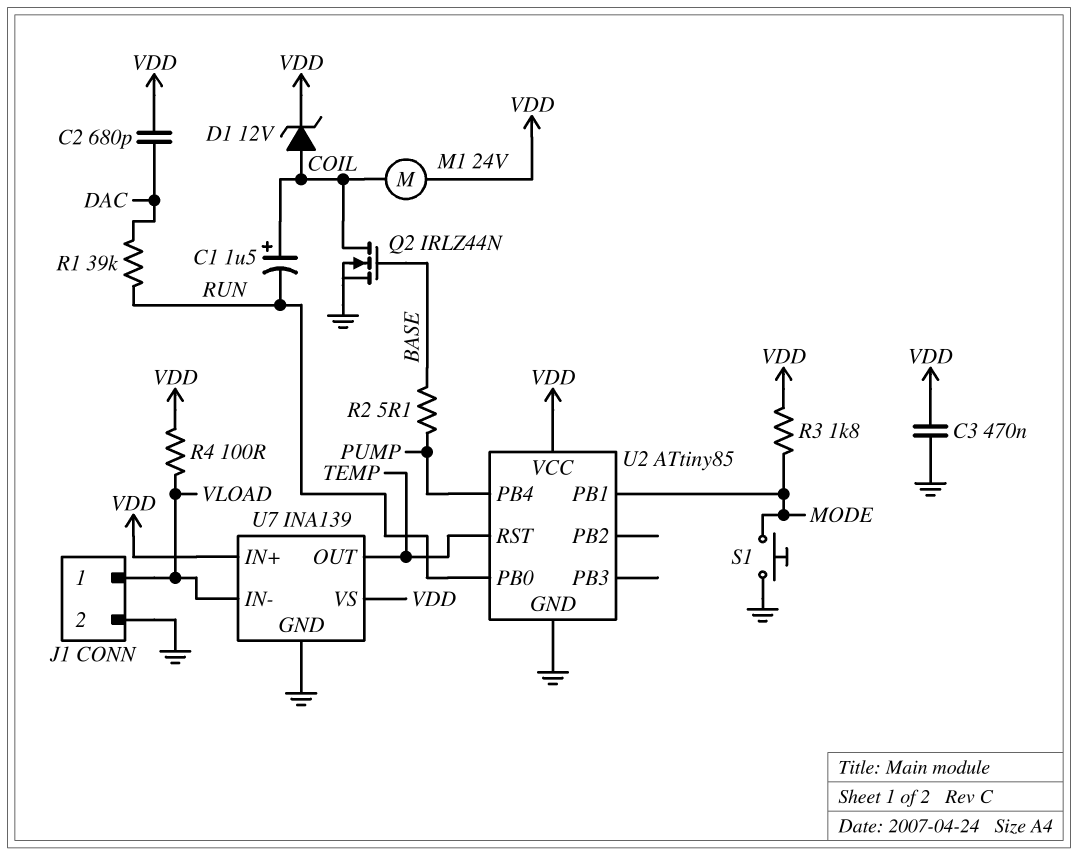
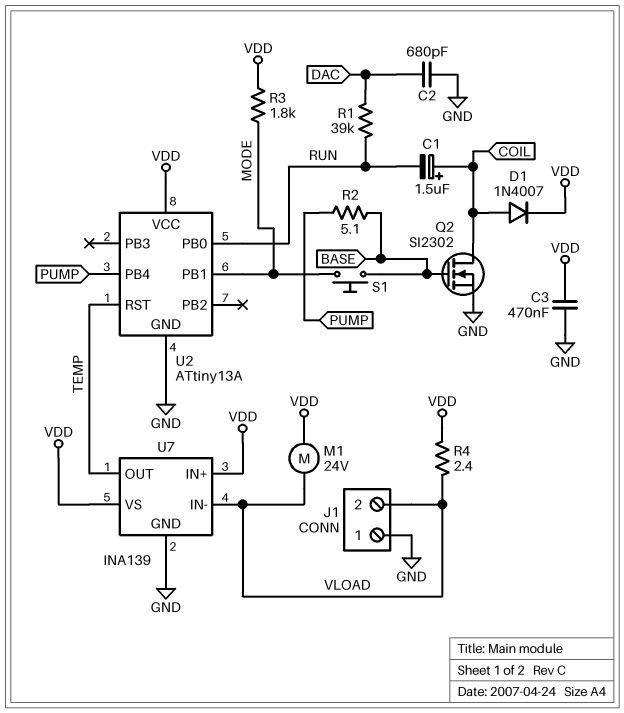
C2: 680pF (DAC, VDD) -> 680pF (DAC, GND)
D1: zener 12V (A COIL, K VDD) -> diode 1N4007 (A COIL, K VDD)
J1 pin 1: VLOAD -> GND
J1 pin 2: GND -> VLOAD
M1: motor 24V (COIL, VDD) -> motor 24V (VDD, VLOAD)
Q2: NMOS IRLZ44N (G BASE, D COIL, S GND) -> NMOS SI2302 (G BASE, D COIL, S GND)
R4: 100 (VDD, VLOAD) -> 2.4 (VDD, VLOAD)
S1: button (GND, MODE) -> button (BASE, MODE)
U2: ATtiny85 -> ATtiny13A

